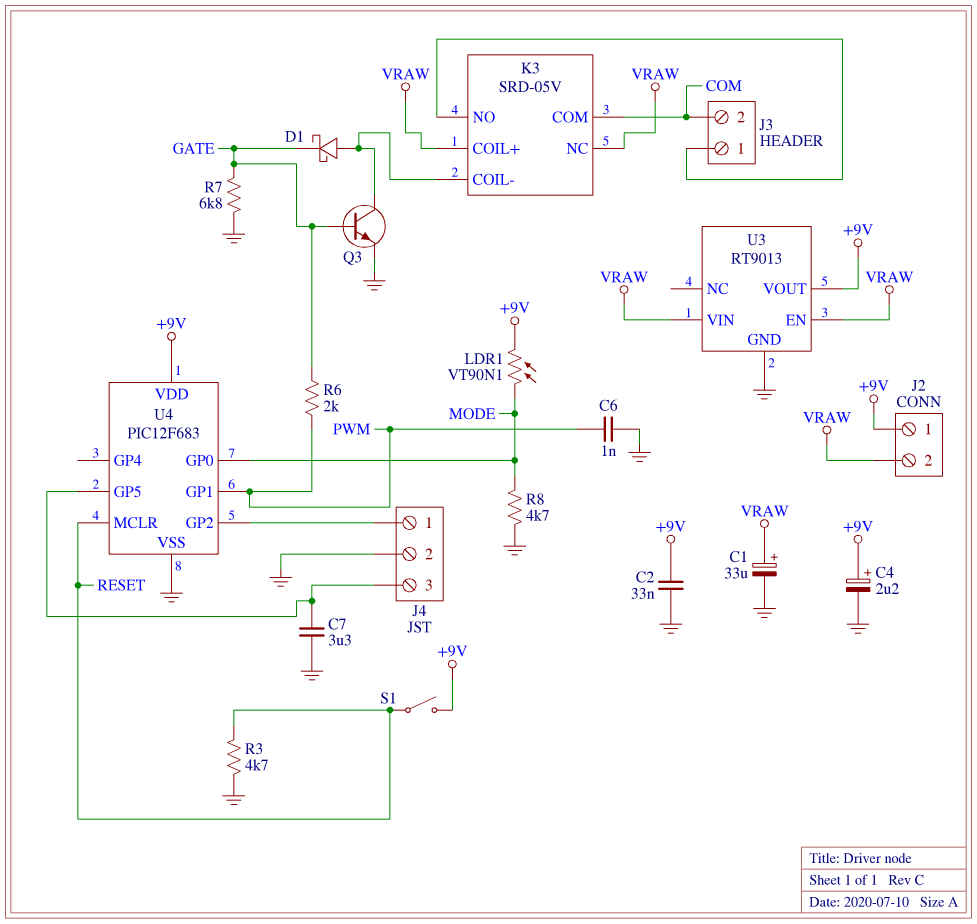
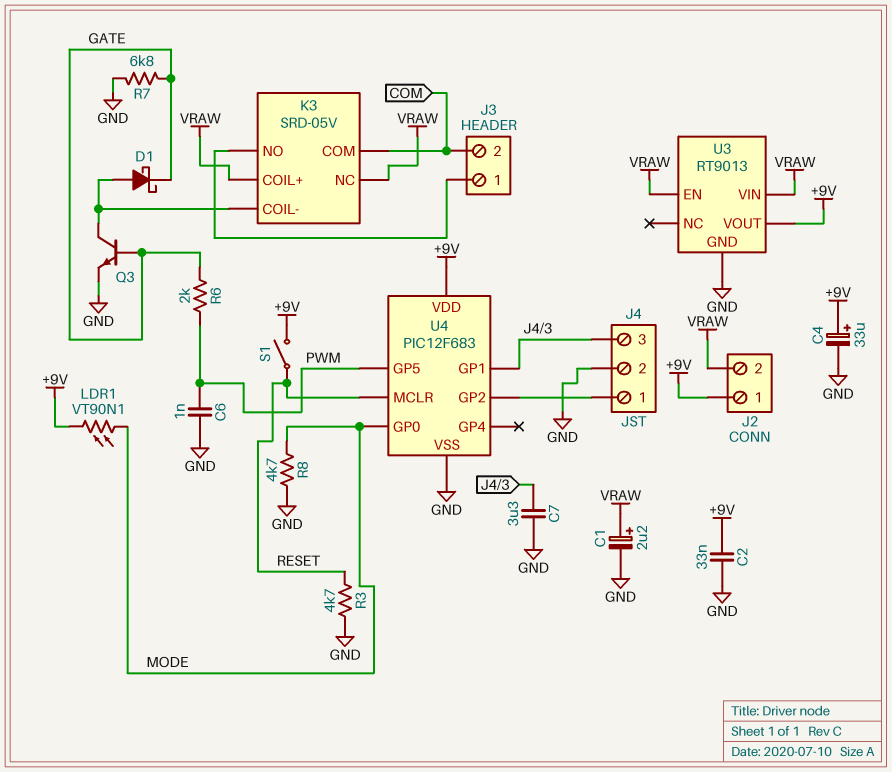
C1: 33uF (plus VRAW, minus GND) -> 2.2uF (plus VRAW, minus GND)
C4: 2.2uF (plus +9V, minus GND) -> 33uF (plus +9V, minus GND)
U4 pin GP1: PWM -> J4/3
U4 pin GP5: J4/3 -> PWM

